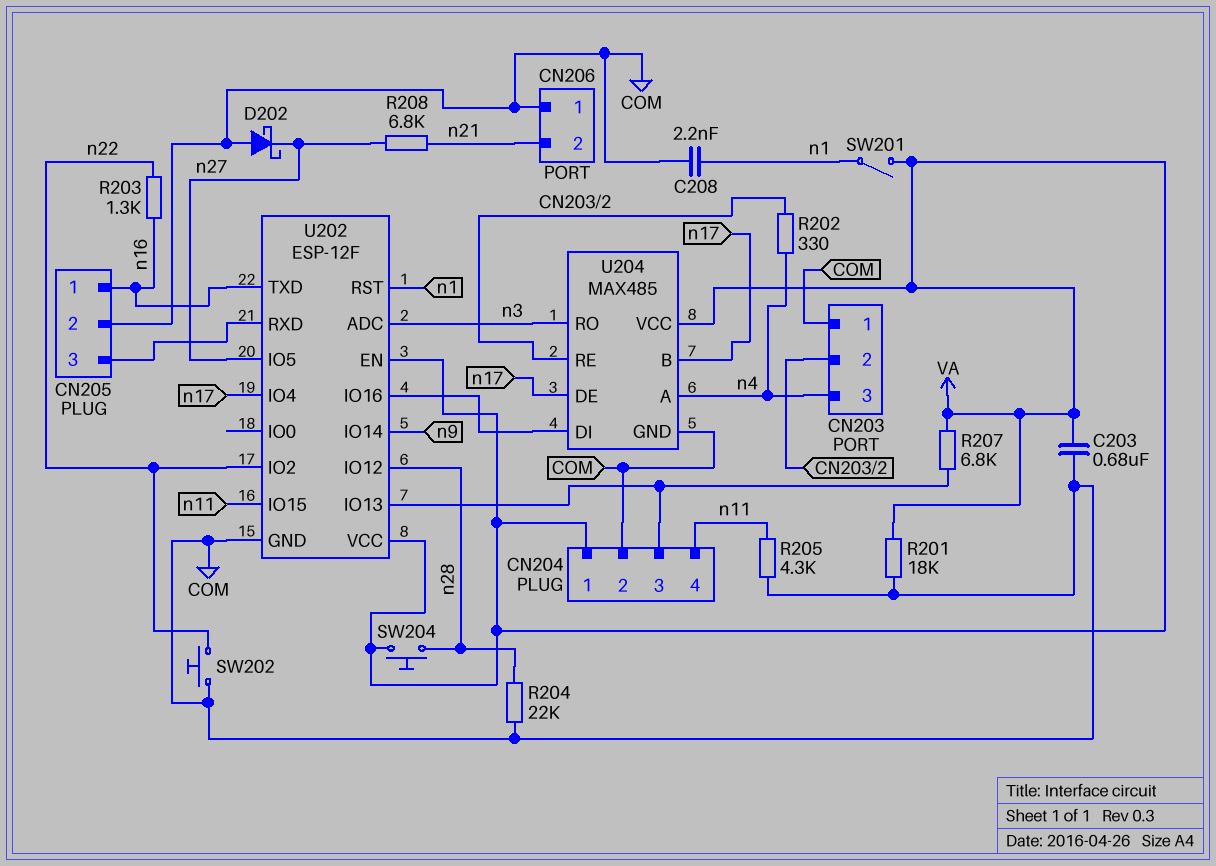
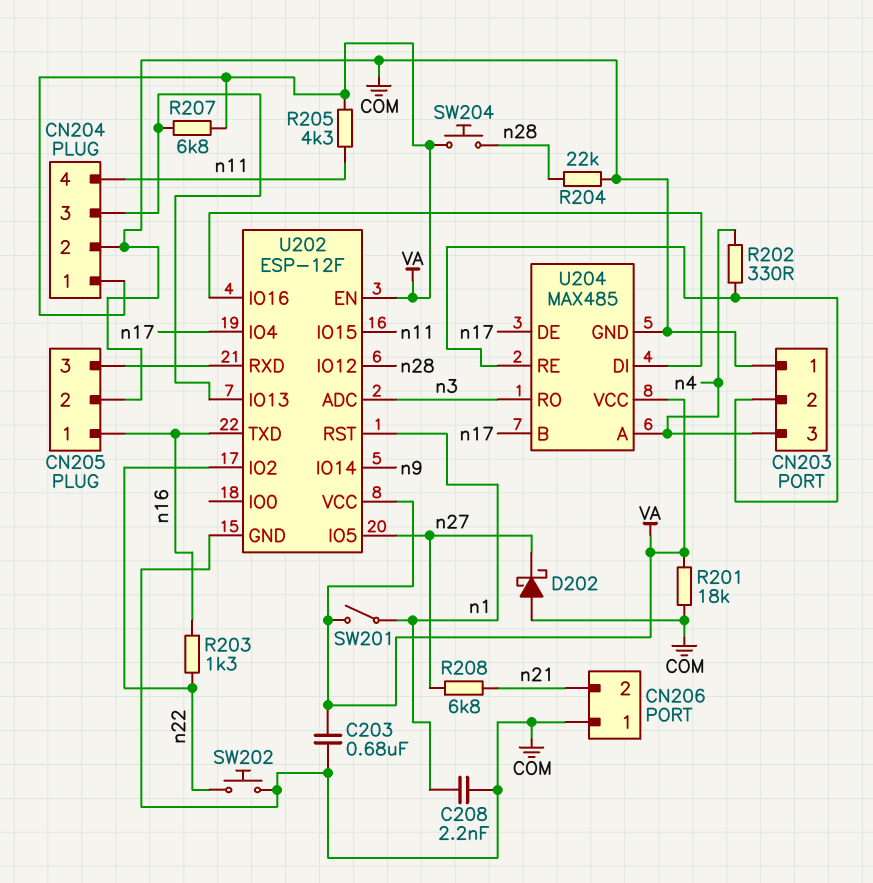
R205: 4.3k (COM, n11) -> 4.3k (VA, n11)

